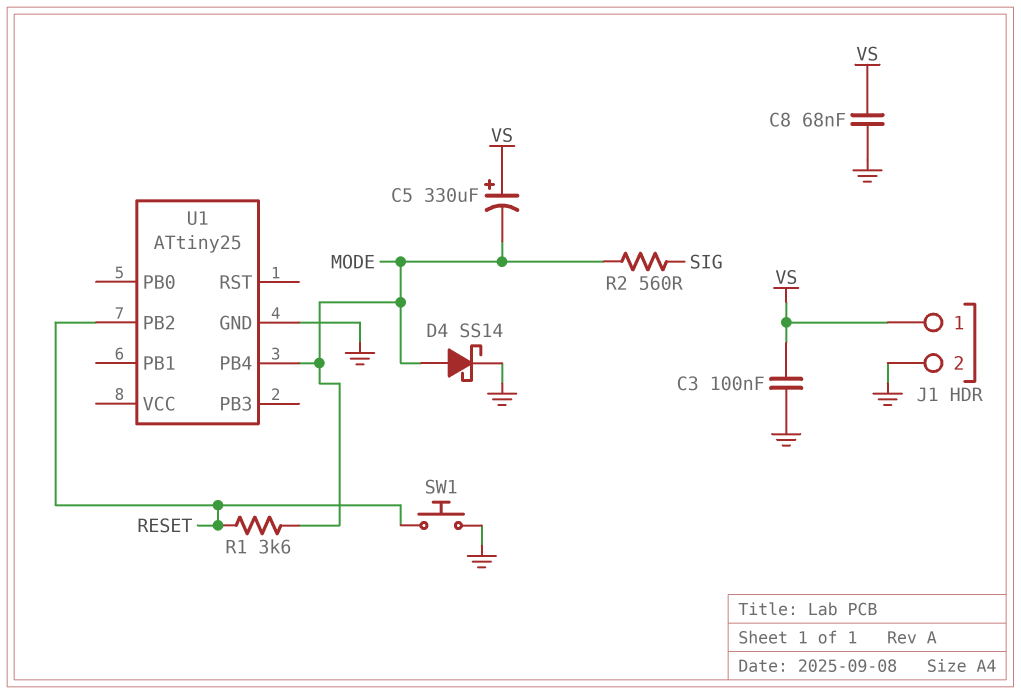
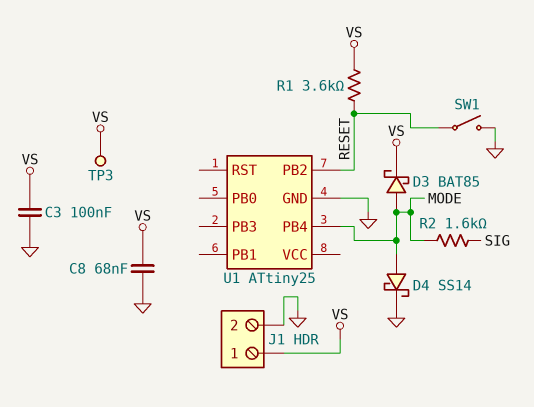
C5: 330uF (plus VS, minus MODE) -> none
D3: none -> schottky BAT85 (A MODE, K VS)
R1: 3.6k (MODE, RESET) -> 3.6k (RESET, VS)
R2: 560 (MODE, SIG) -> 1.6k (MODE, SIG)
SW1: button (GND, RESET) -> switch (GND, RESET)
TP3: none -> test point (VS)

